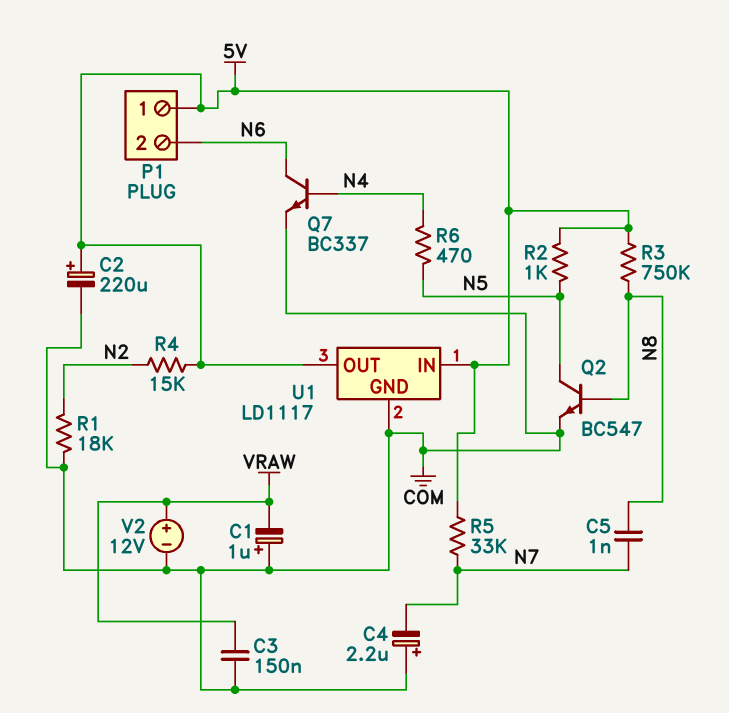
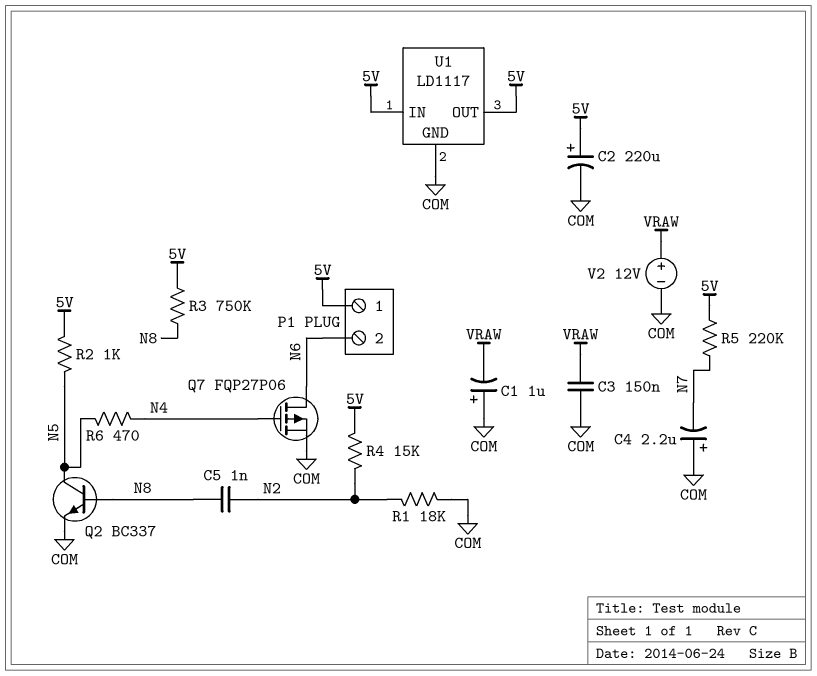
C5: 1nF (N7, N8) -> 1nF (N2, N8)
Q2: NPN BC547 (B N8, C N5, E COM) -> NPN BC337 (B N8, C N5, E COM)
Q7: NPN BC337 (B N4, C N6, E COM) -> PMOS FQP27P06 (G N4, D N6, S COM)
R5: 33k (5V, N7) -> 220k (5V, N7)

